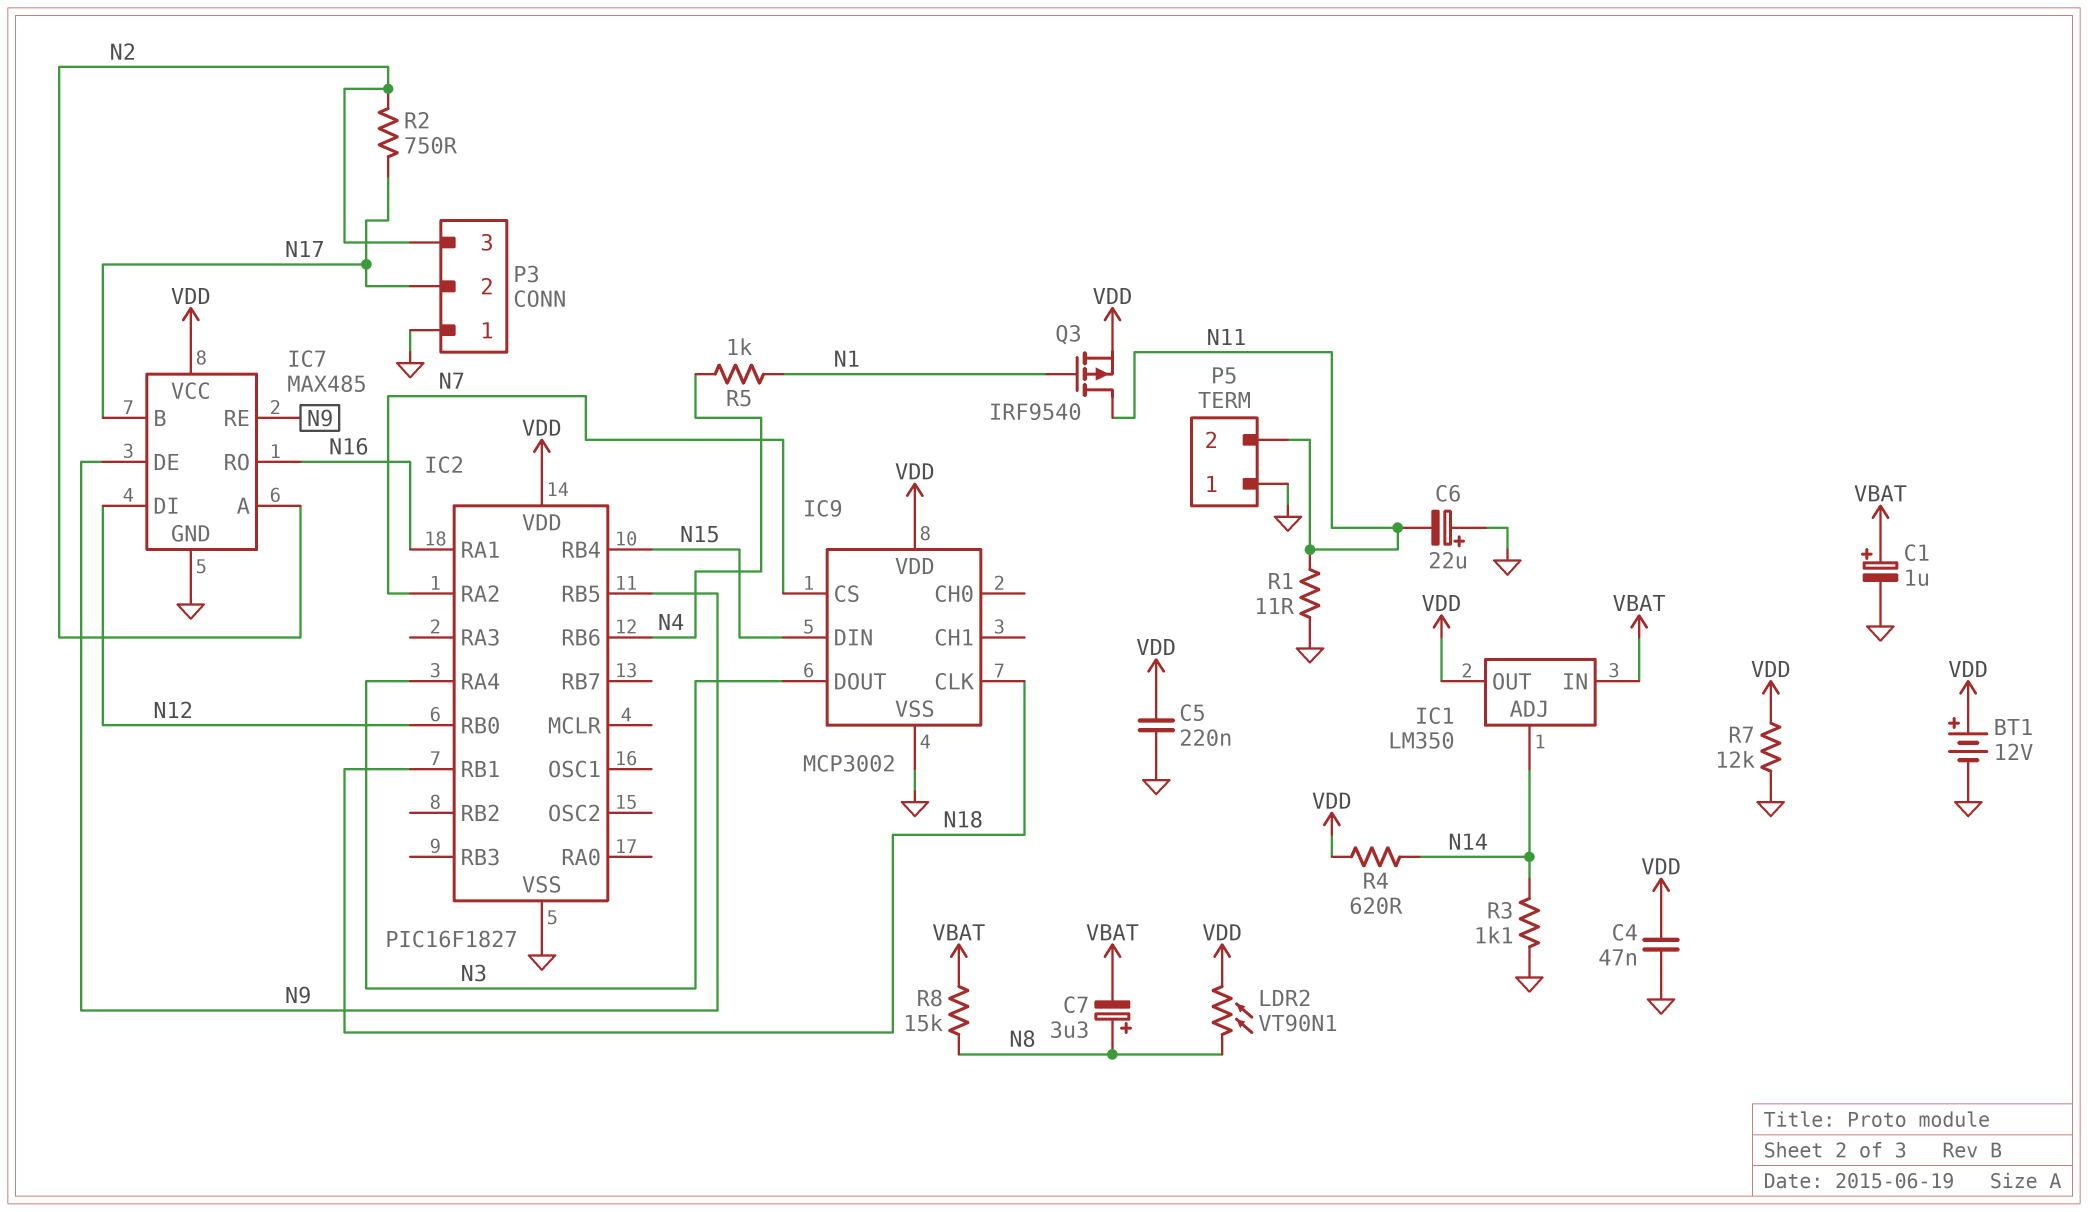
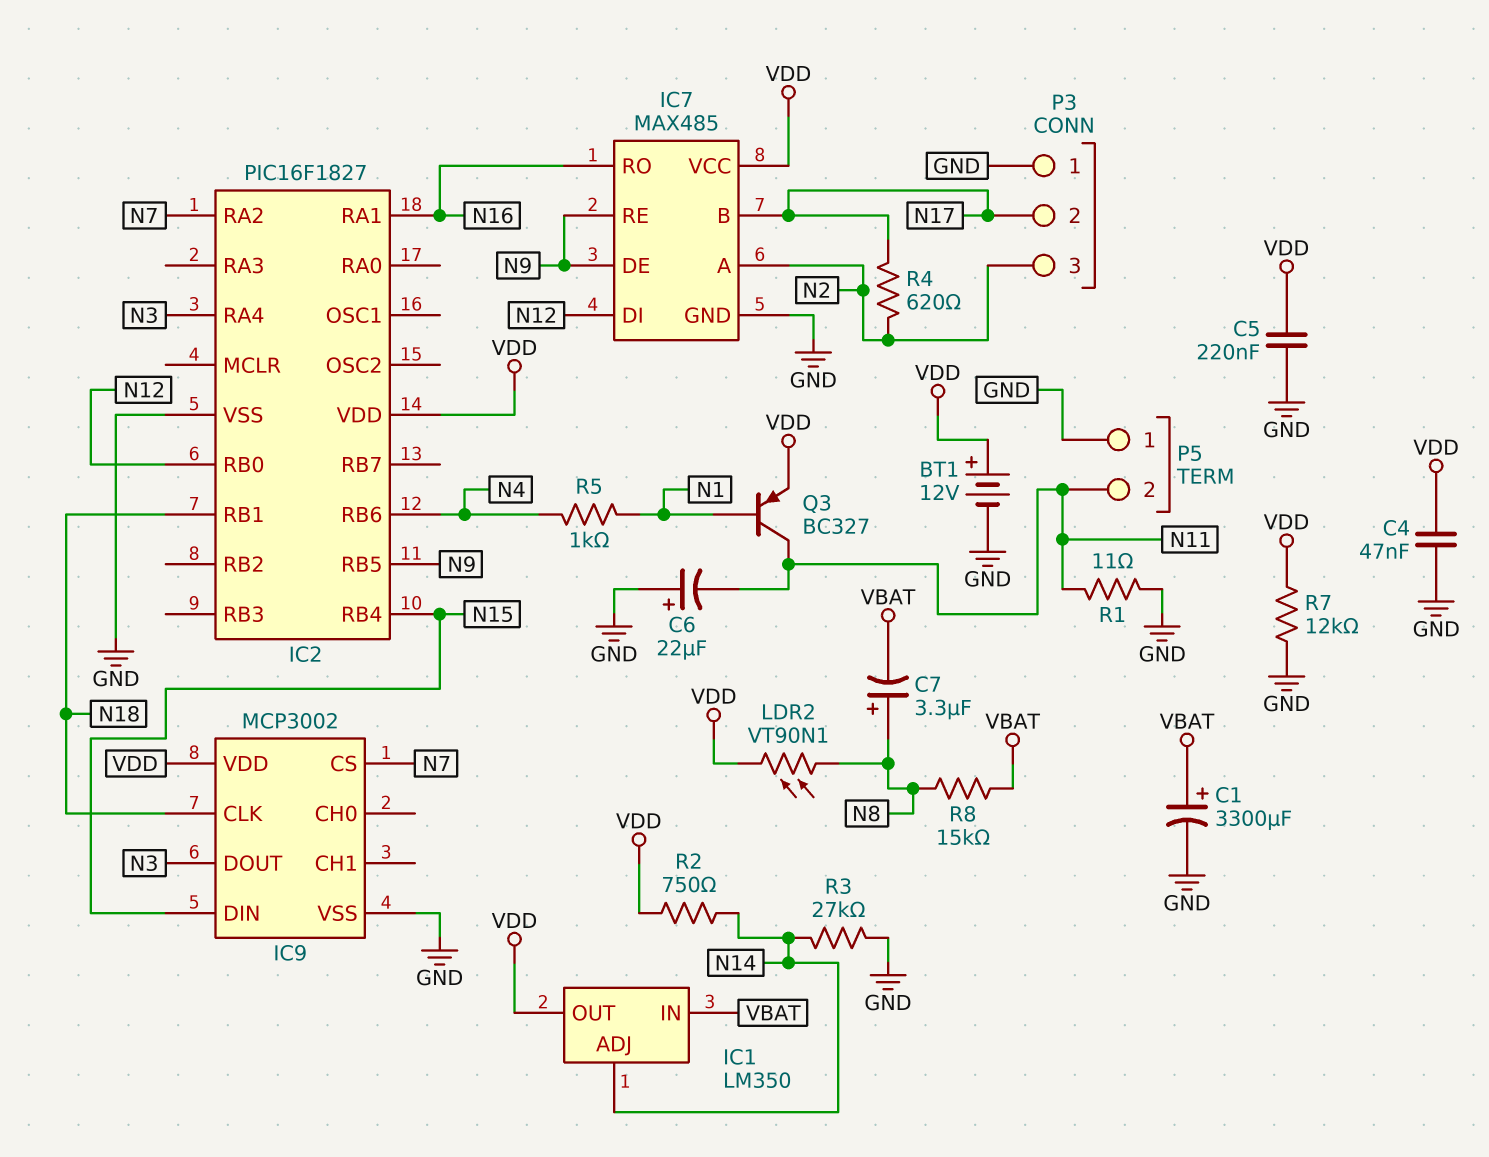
C1: 1uF (plus VBAT, minus GND) -> 3300uF (plus VBAT, minus GND)
Q3: PMOS IRF9540 (G N1, D N11, S VDD) -> PNP BC327 (B N1, C N11, E VDD)
R2: 750 (N2, N17) -> 750 (N14, VDD)
R3: 1.1k (GND, N14) -> 27k (GND, N14)
R4: 620 (N14, VDD) -> 620 (N2, N17)

